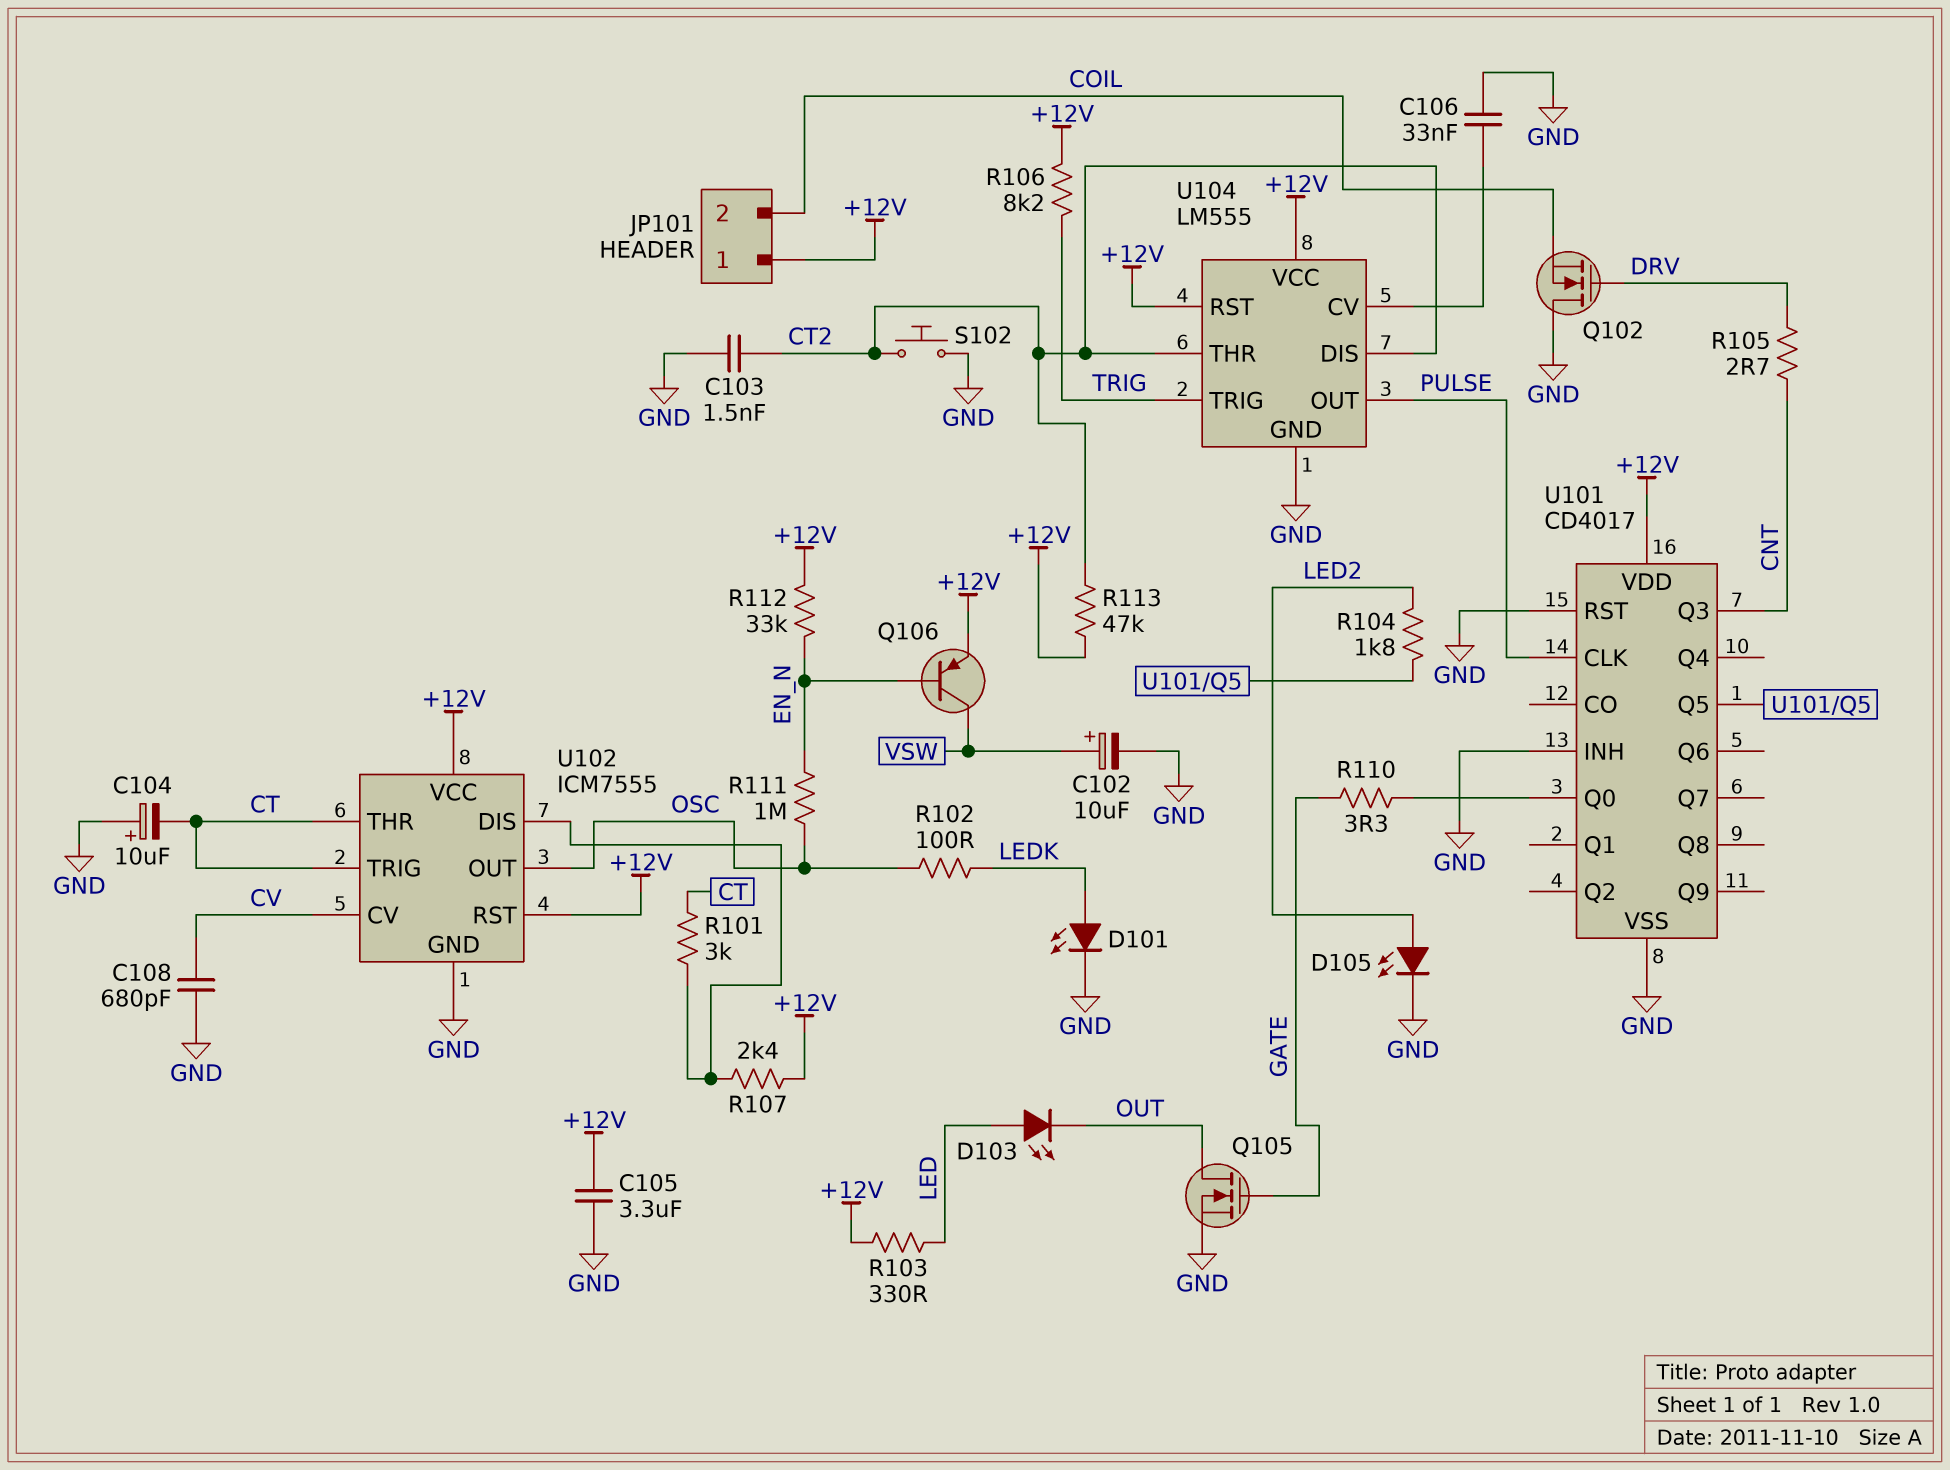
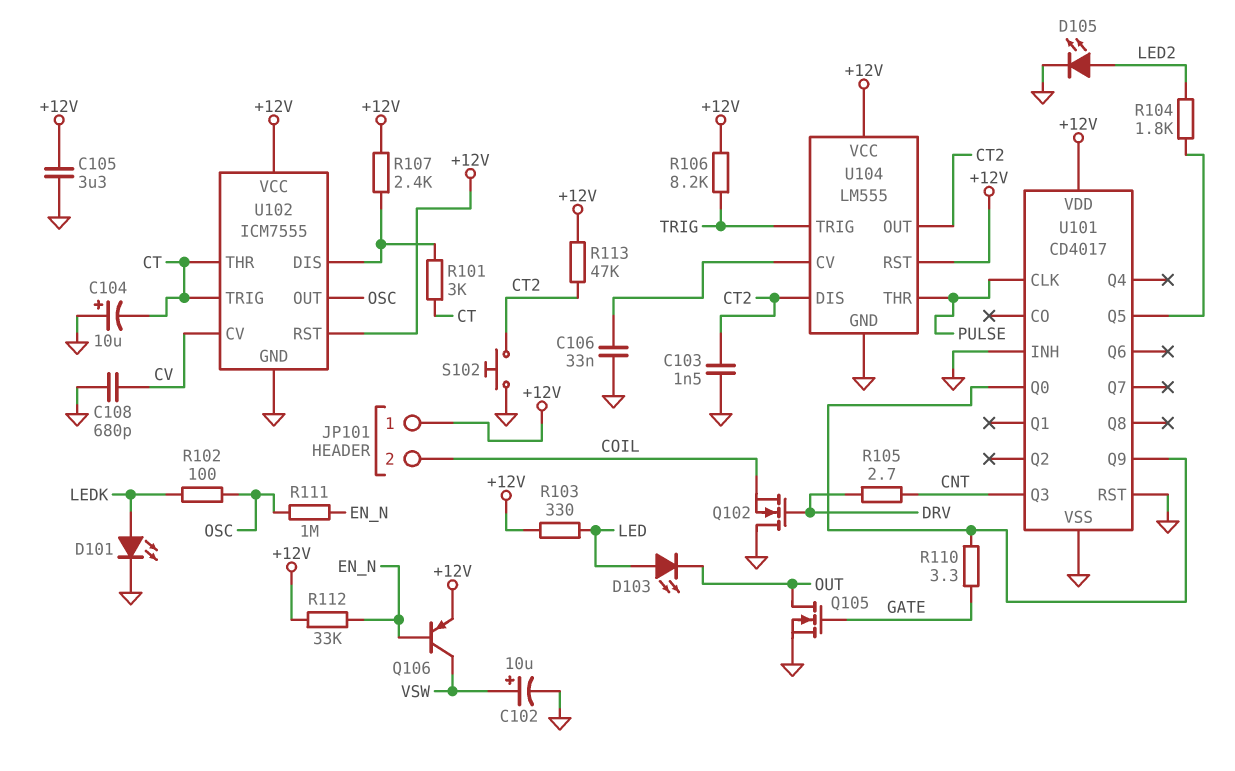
U101 pin Q9: none -> U101/Q0
U104 pin OUT: PULSE -> CT2
U104 pin THR: CT2 -> PULSE

